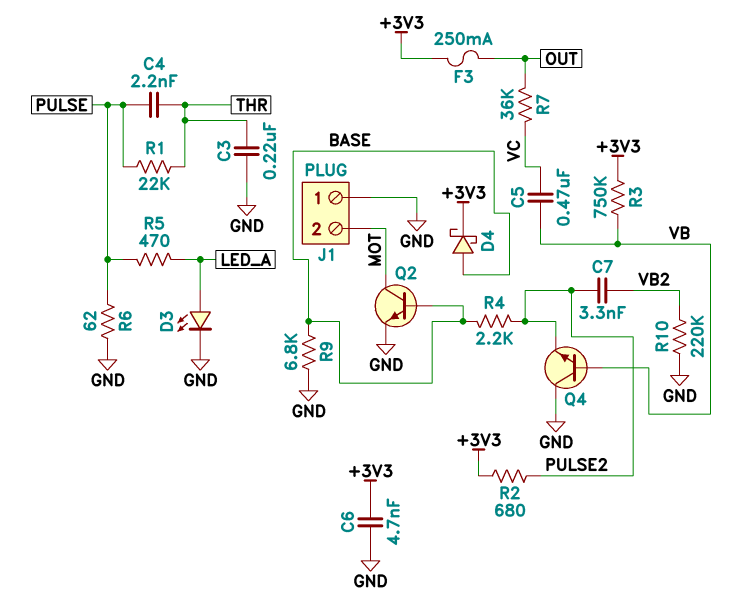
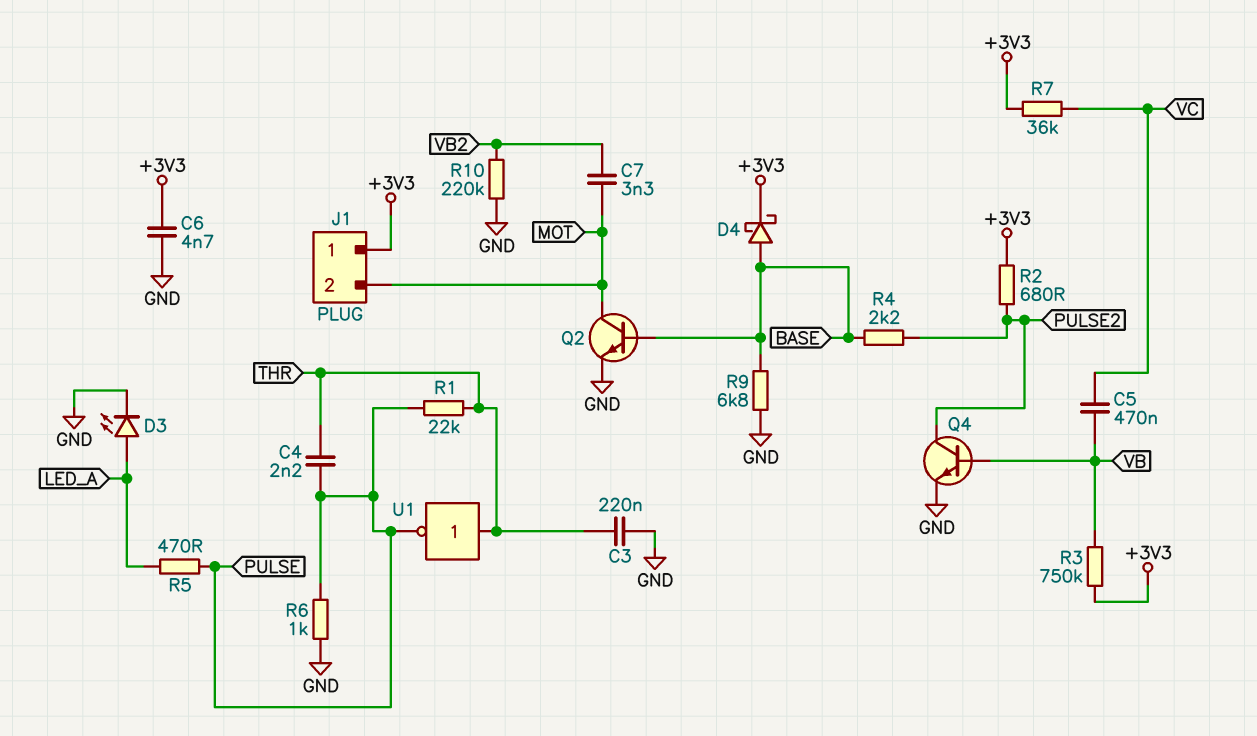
C7: 3.3nF (PULSE2, VB2) -> 3.3nF (MOT, VB2)
F3: 250mA (+3V3, OUT) -> none
J1 pin 1: GND -> +3V3
Q4: NPN (B VB, C GND, E PULSE2) -> NPN (B VB, C PULSE2, E GND)
R6: 62 (GND, PULSE) -> 1k (GND, PULSE)
R7: 36k (OUT, VC) -> 36k (+3V3, VC)
U1: none -> NOT (in THR, out PULSE)

